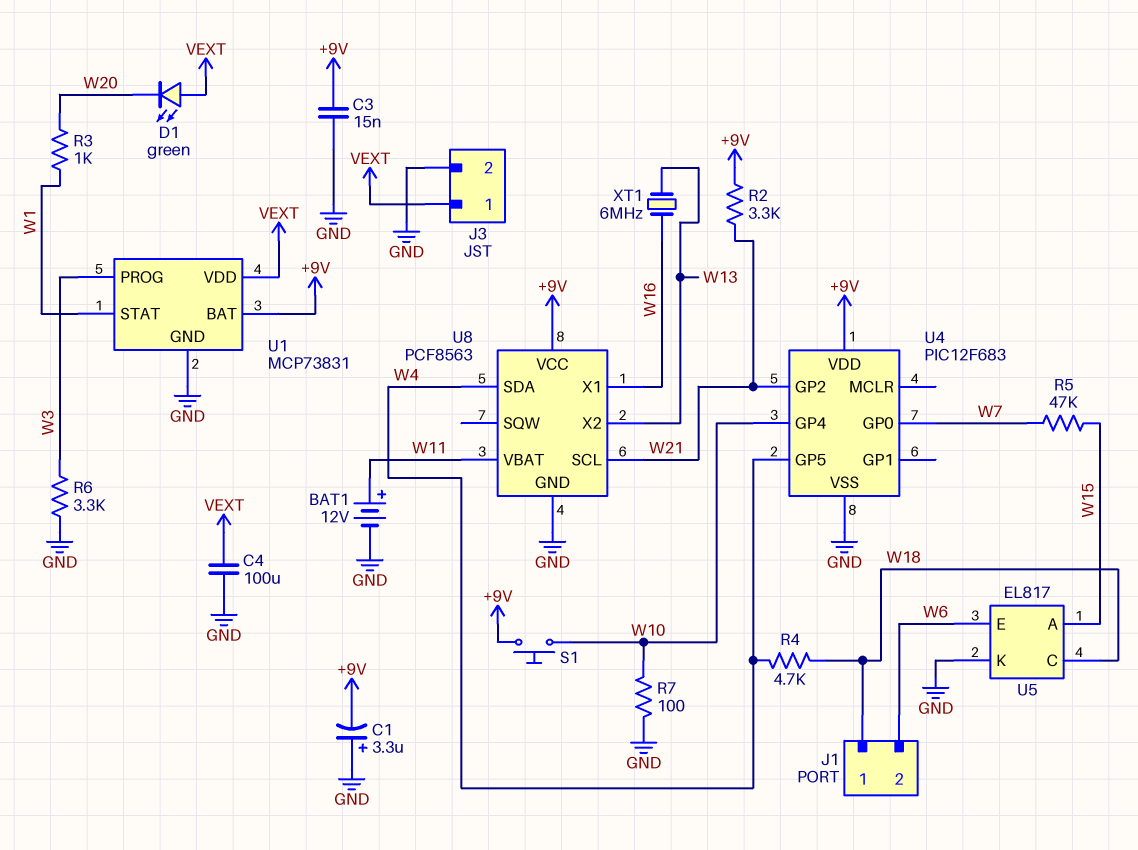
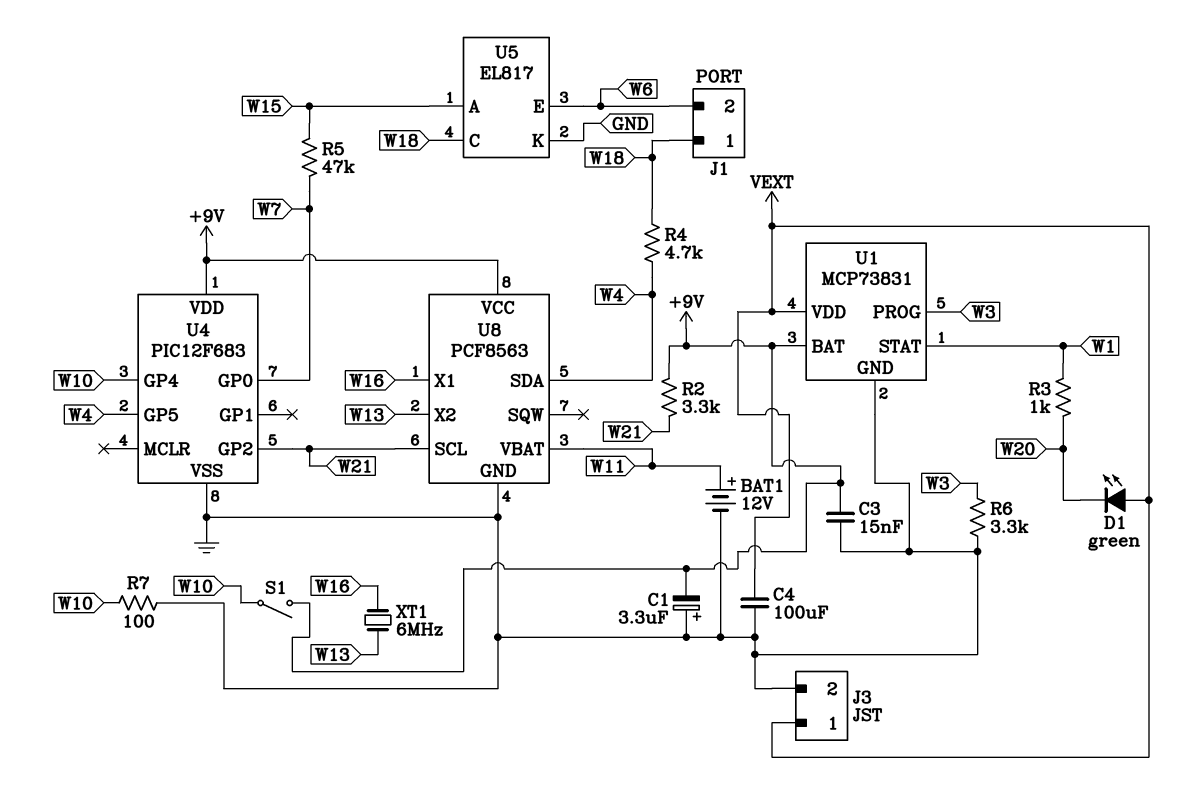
S1: button (+9V, W10) -> switch (+9V, W10)

